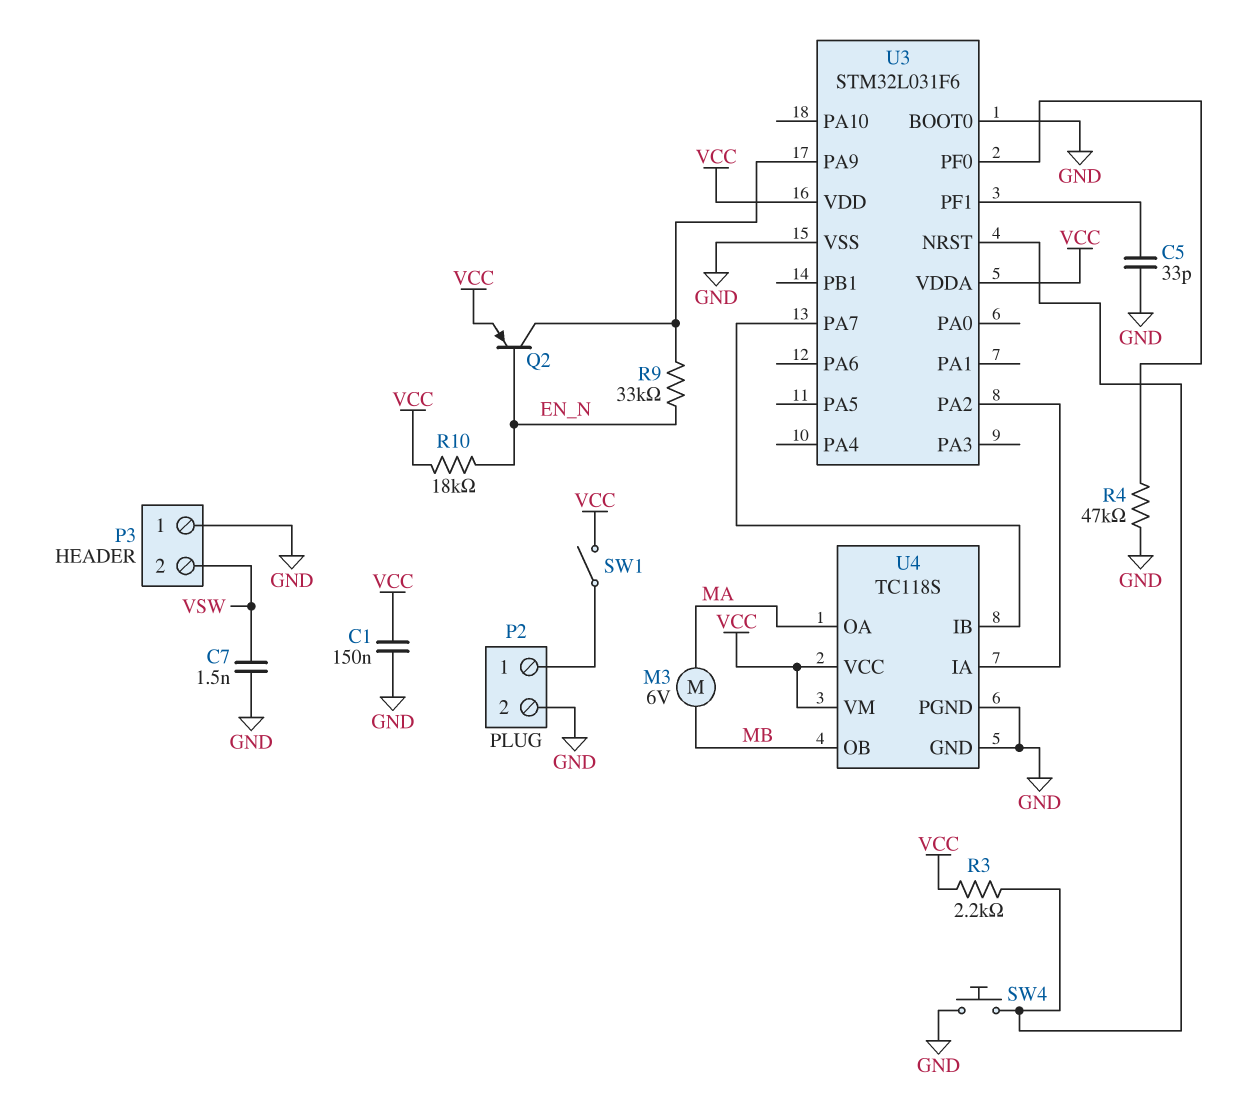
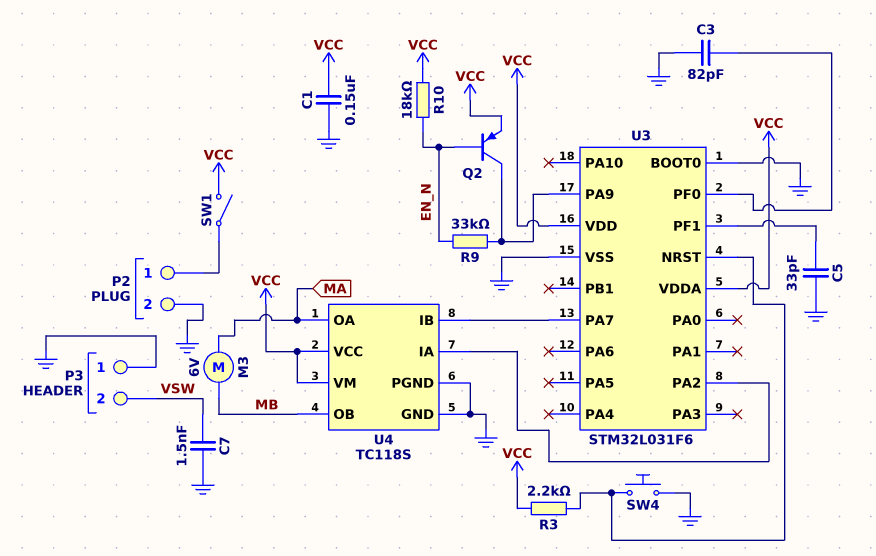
C3: none -> 82pF (GND, U3/PF0)
R4: 47k (GND, U3/PF0) -> none

